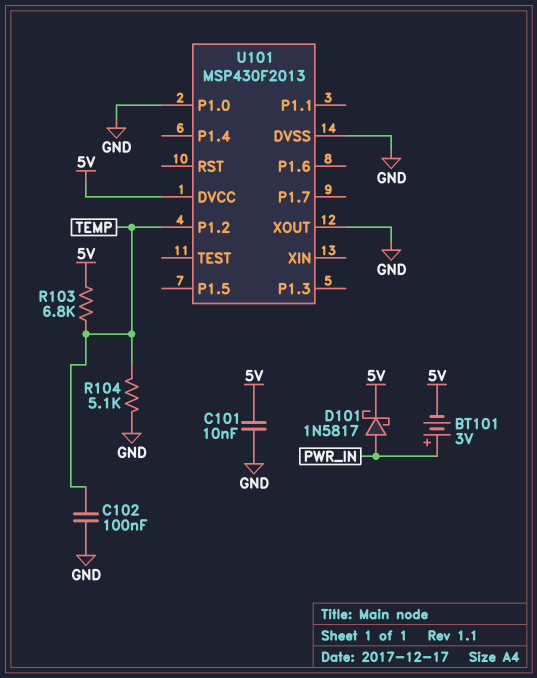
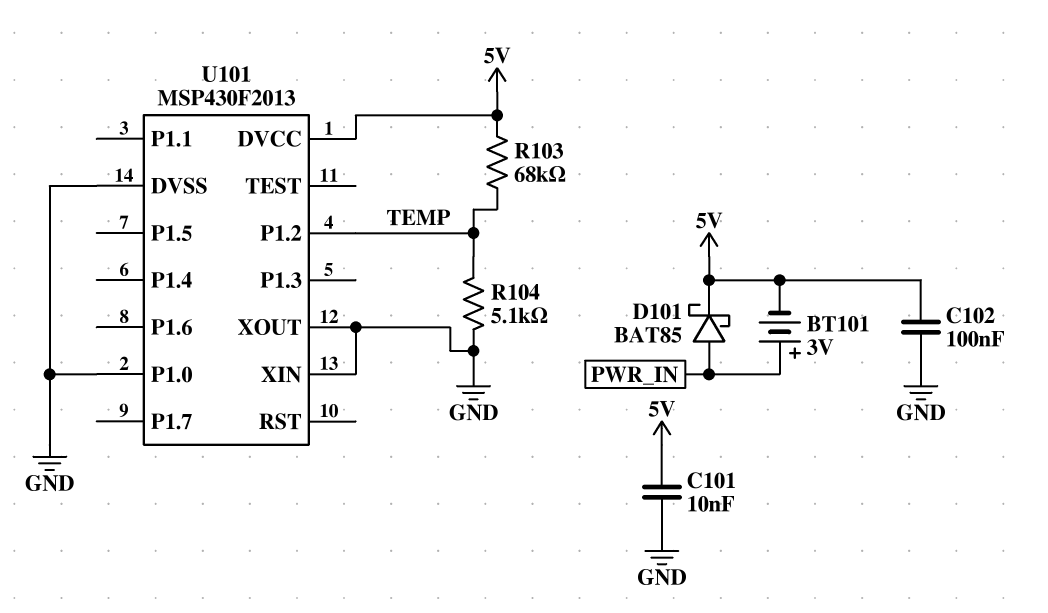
C102: 100nF (GND, TEMP) -> 100nF (5V, GND)
D101: schottky 1N5817 (A PWR_IN, K 5V) -> schottky BAT85 (A PWR_IN, K 5V)
R103: 6.8k (5V, TEMP) -> 68k (5V, TEMP)
U101 pin XIN: none -> GND

